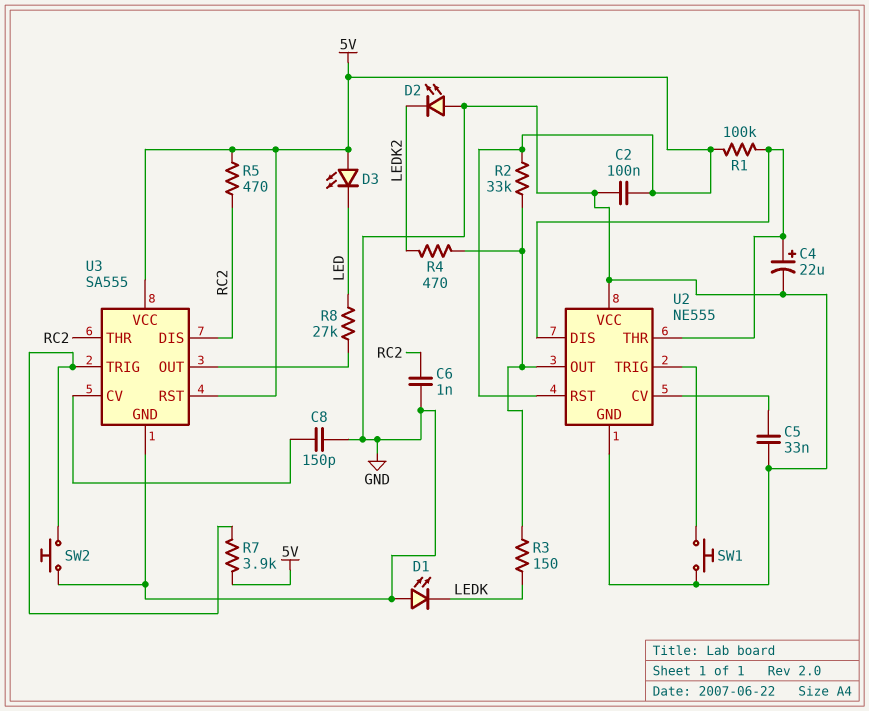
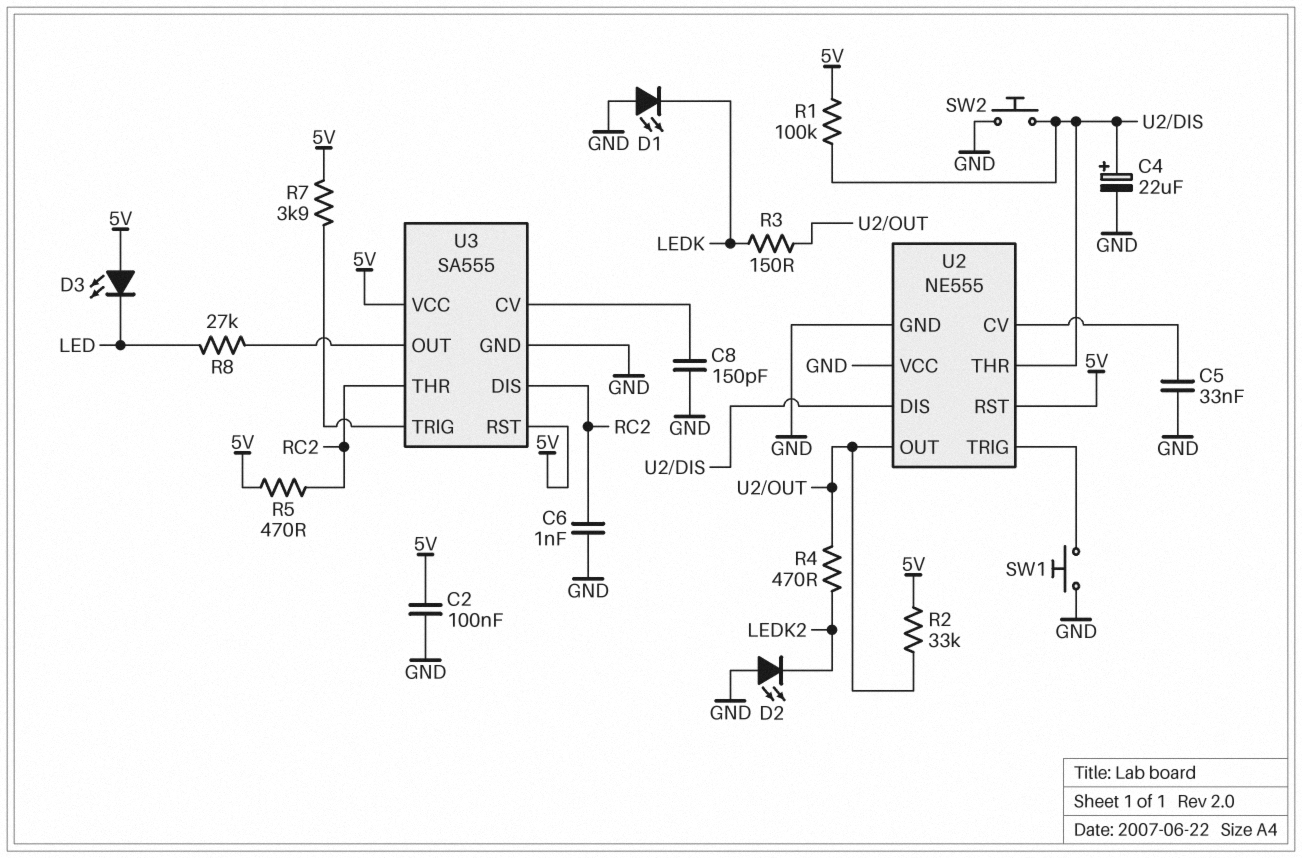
SW2: button (GND, U3/TRIG) -> button (GND, U2/DIS)

